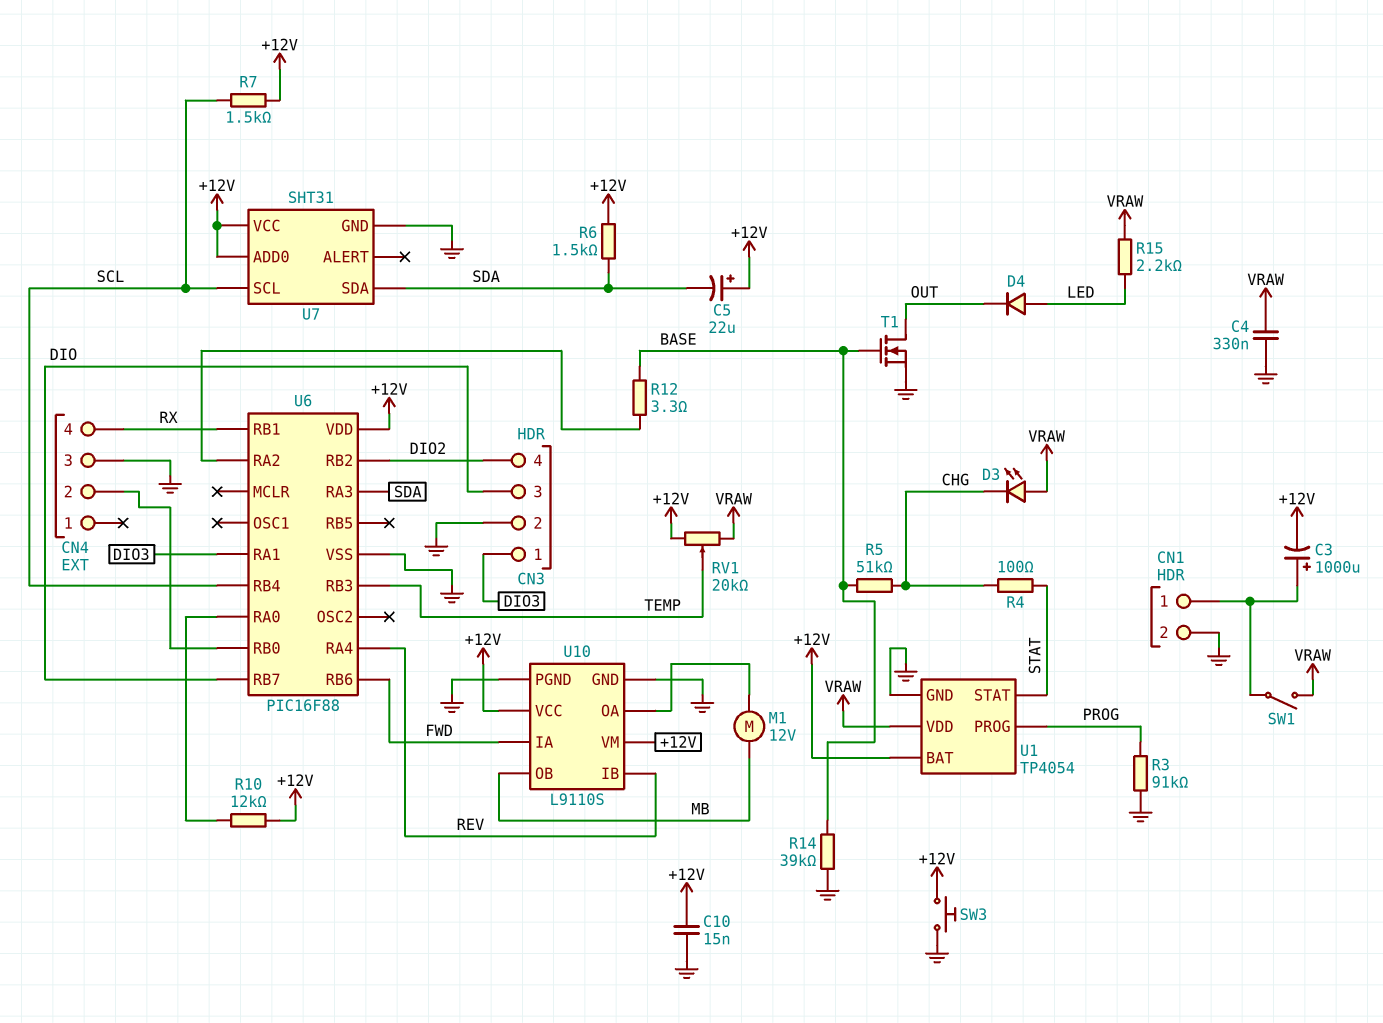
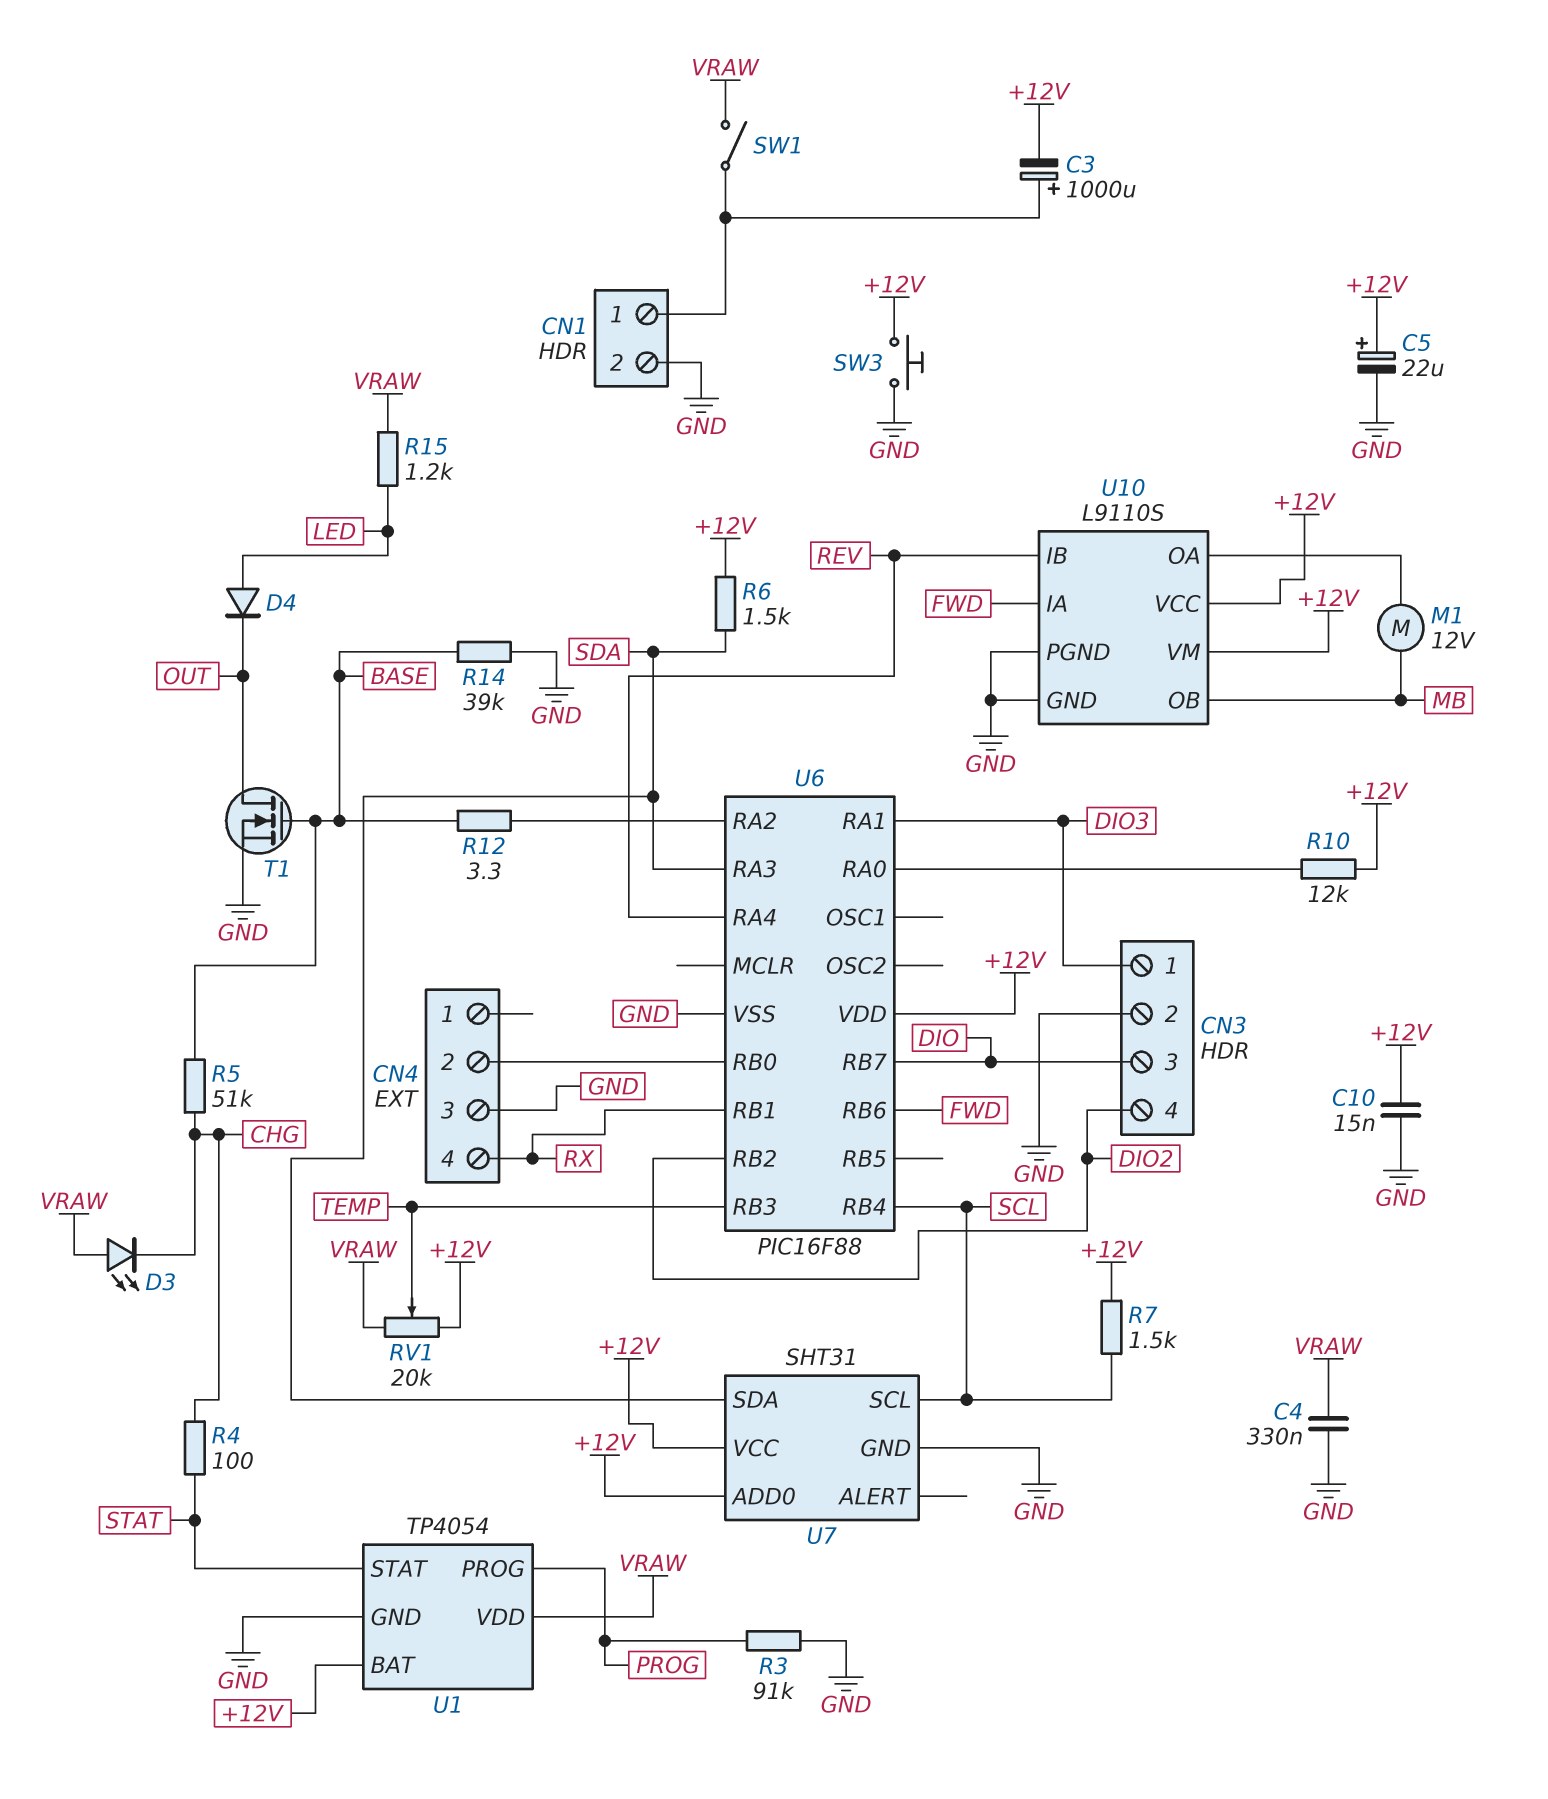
C5: 22uF (plus +12V, minus SDA) -> 22uF (plus +12V, minus GND)
R15: 2.2k (LED, VRAW) -> 1.2k (LED, VRAW)

